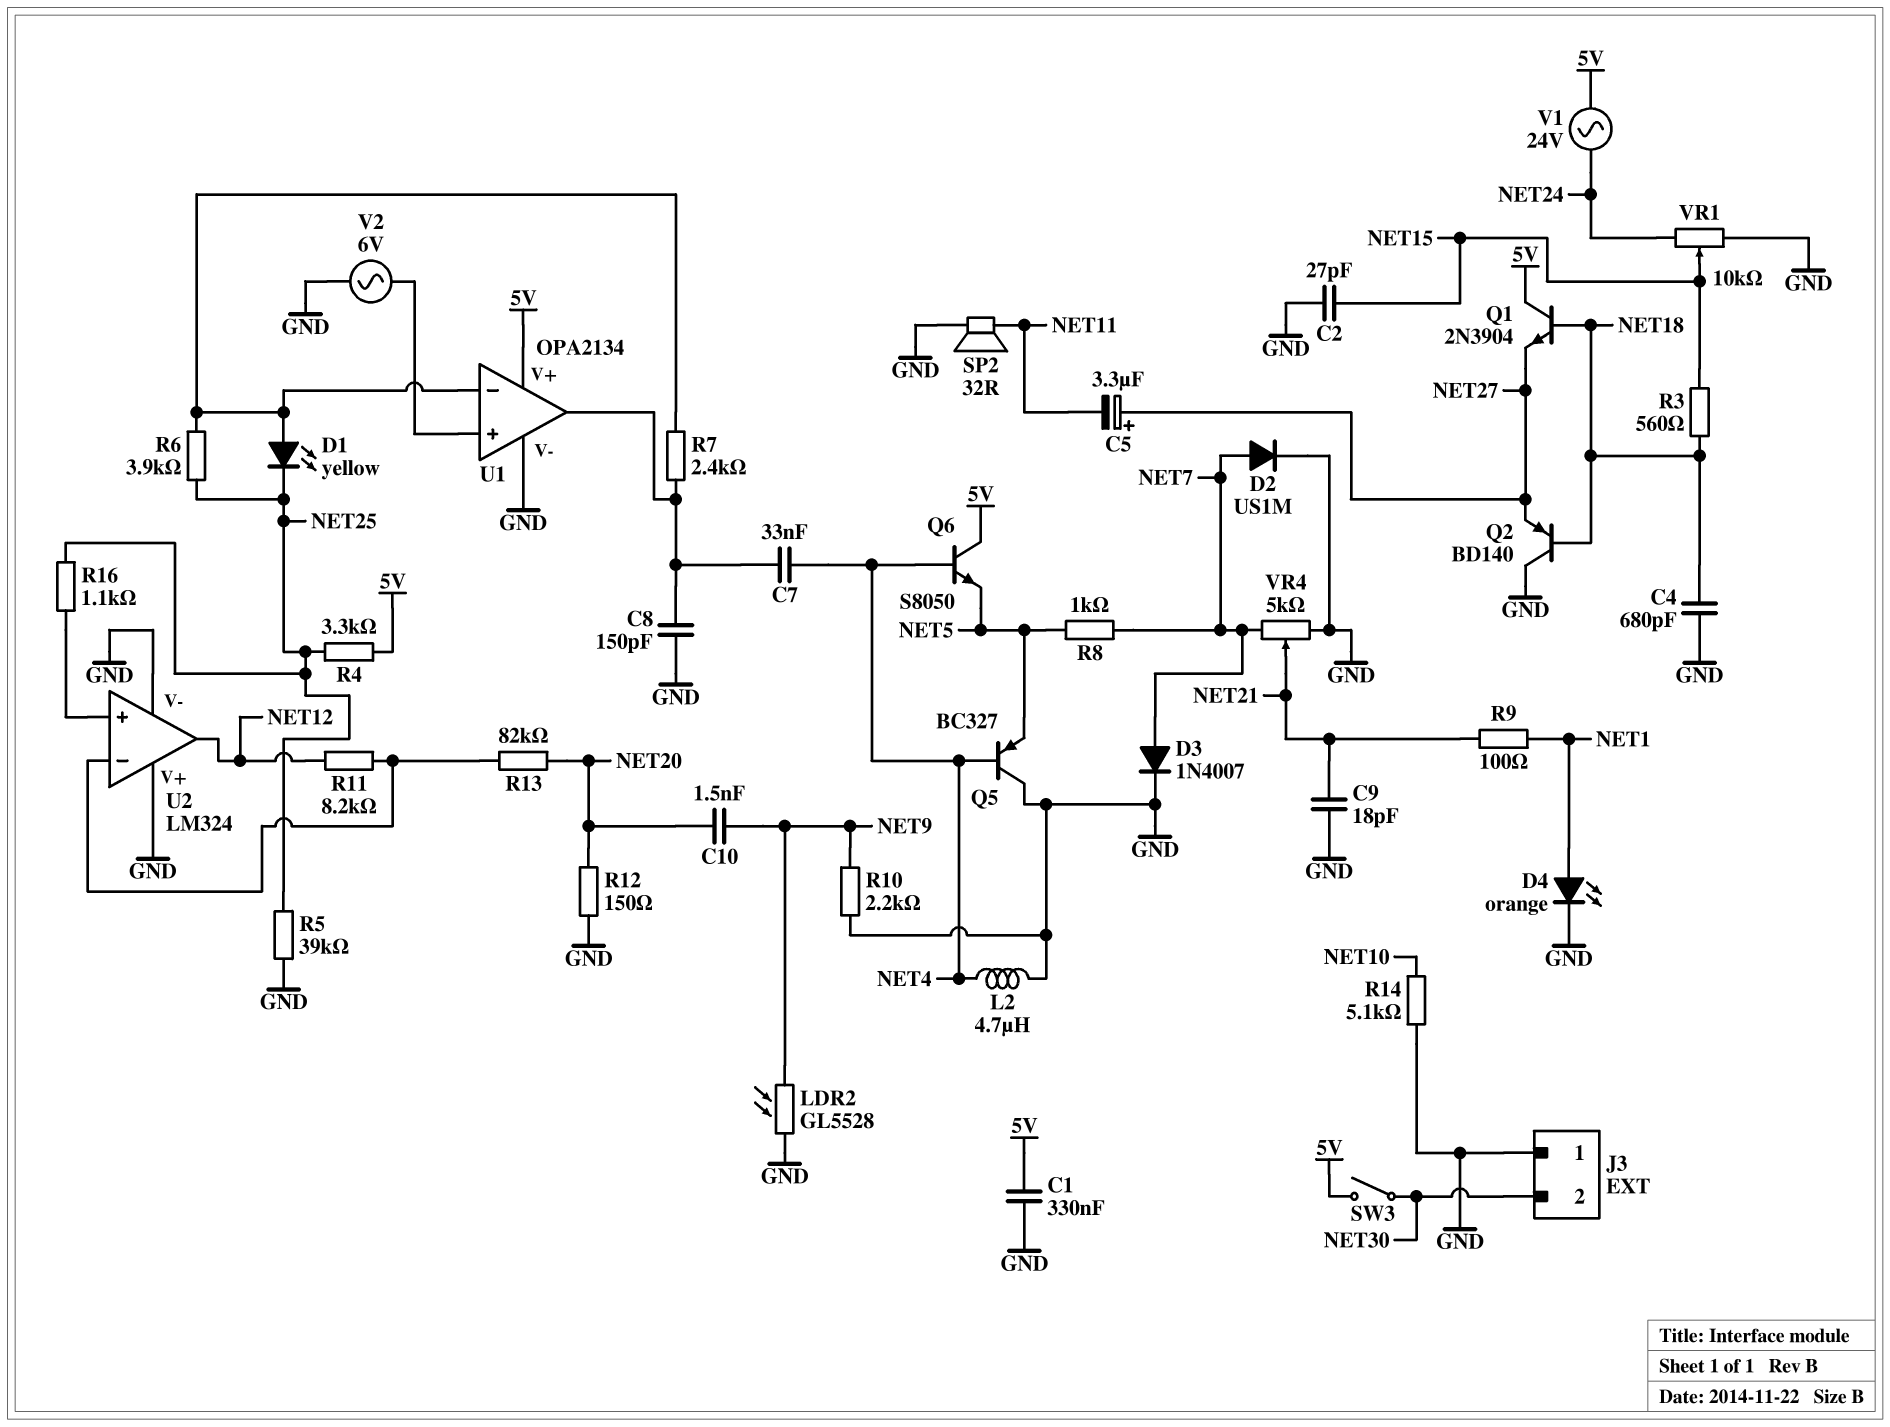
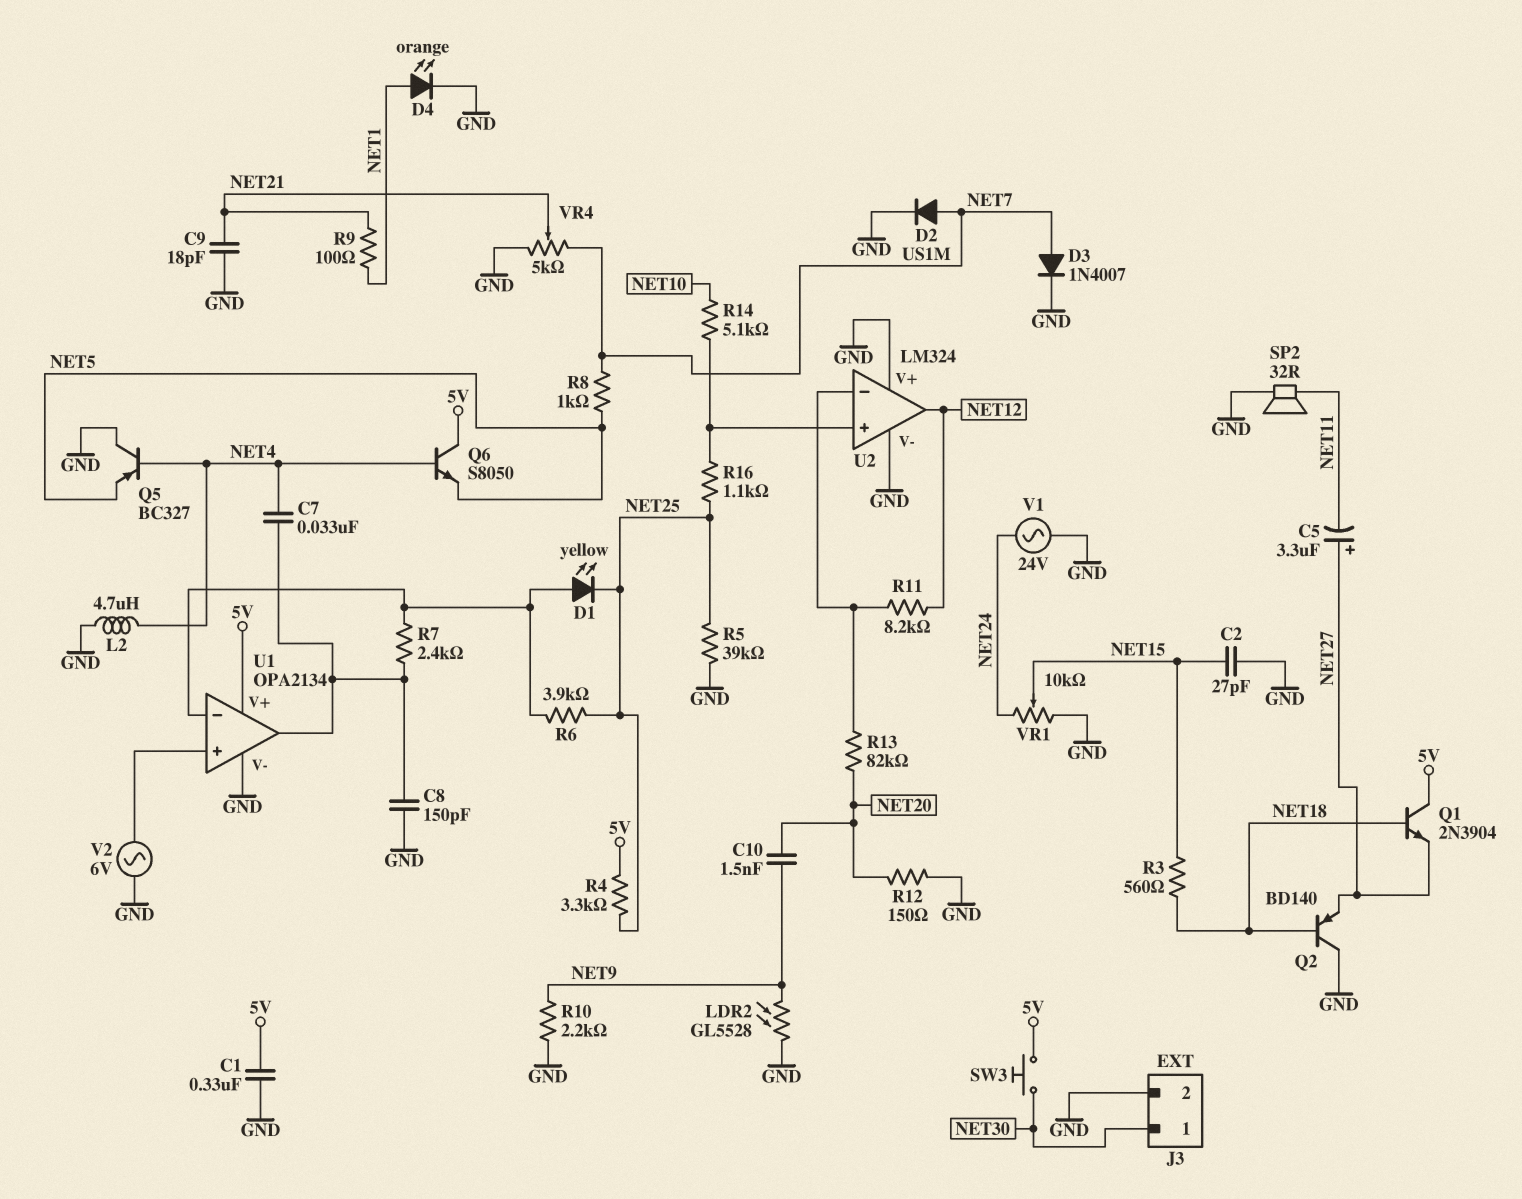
C4: 680pF (GND, NET18) -> none
J3 pin 1: GND -> NET30
J3 pin 2: NET30 -> GND
R14: 5.1k (GND, NET10) -> 5.1k (NET10, U2/in+)
SW3: switch (5V, NET30) -> button (5V, NET30)
V1: AC 24V (5V, NET24) -> AC 24V (GND, NET24)

